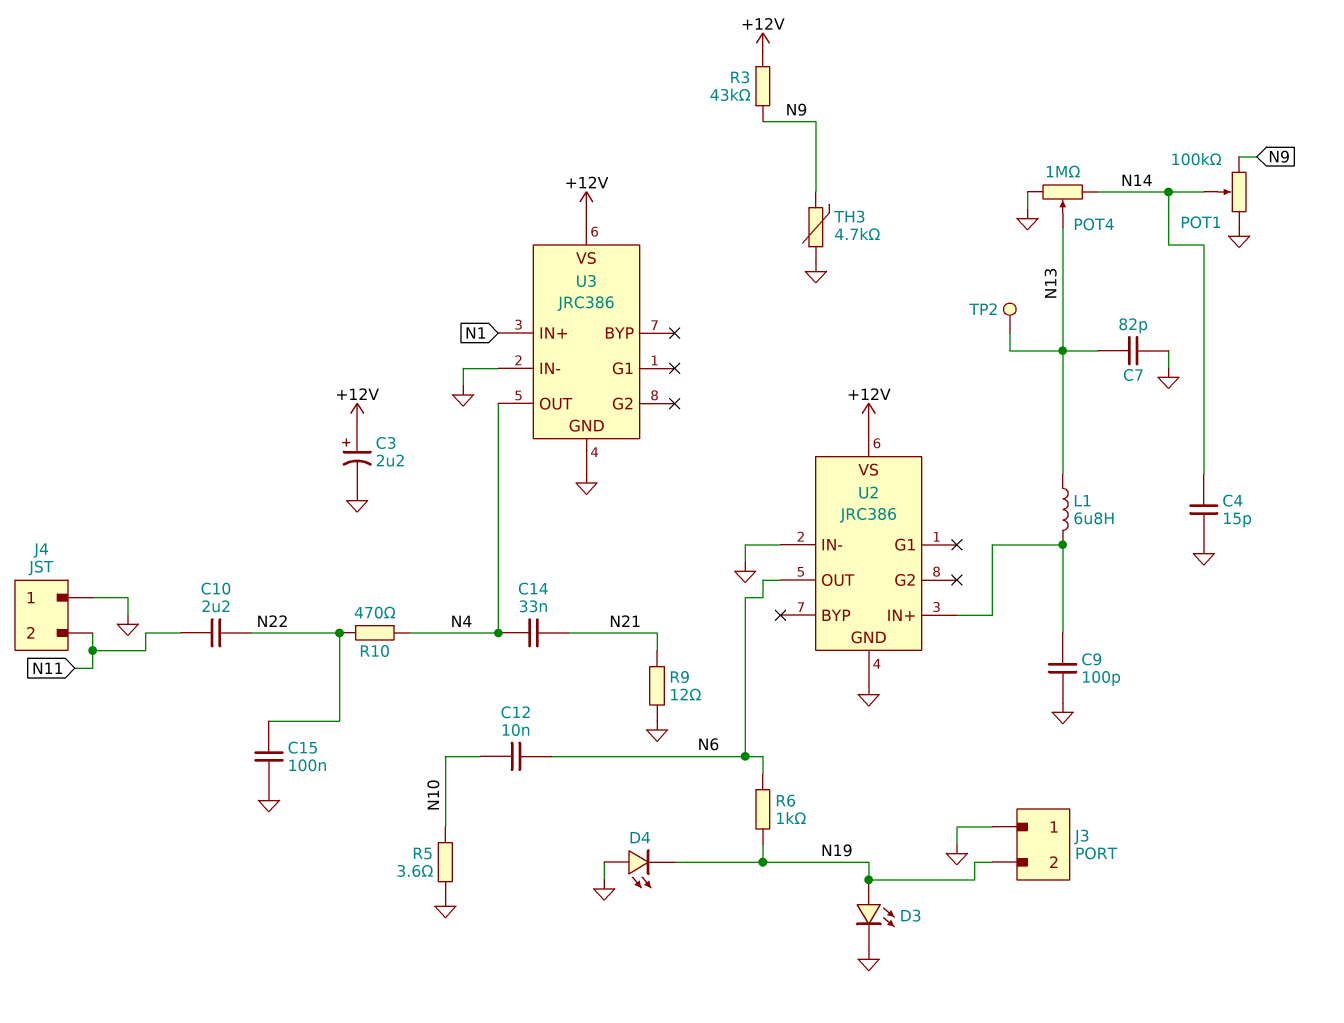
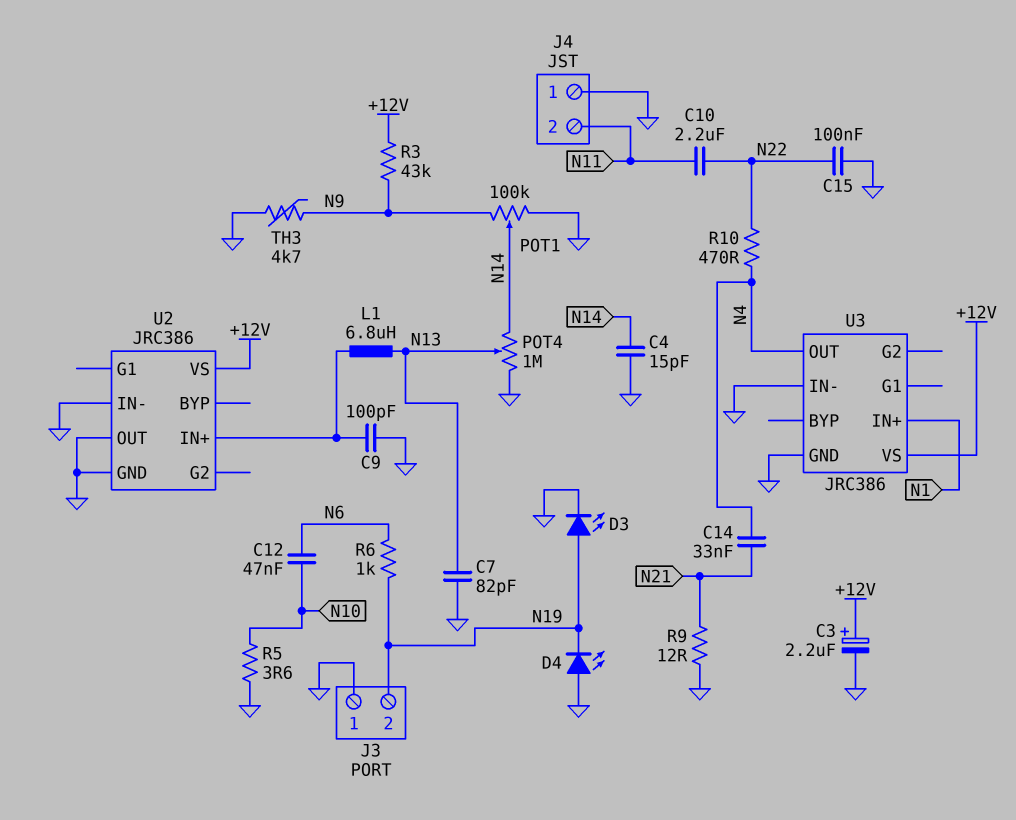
C12: 10nF (N6, N10) -> 47nF (N6, N10)
TP2: test point (N13) -> none
U2 pin OUT: N6 -> GND

